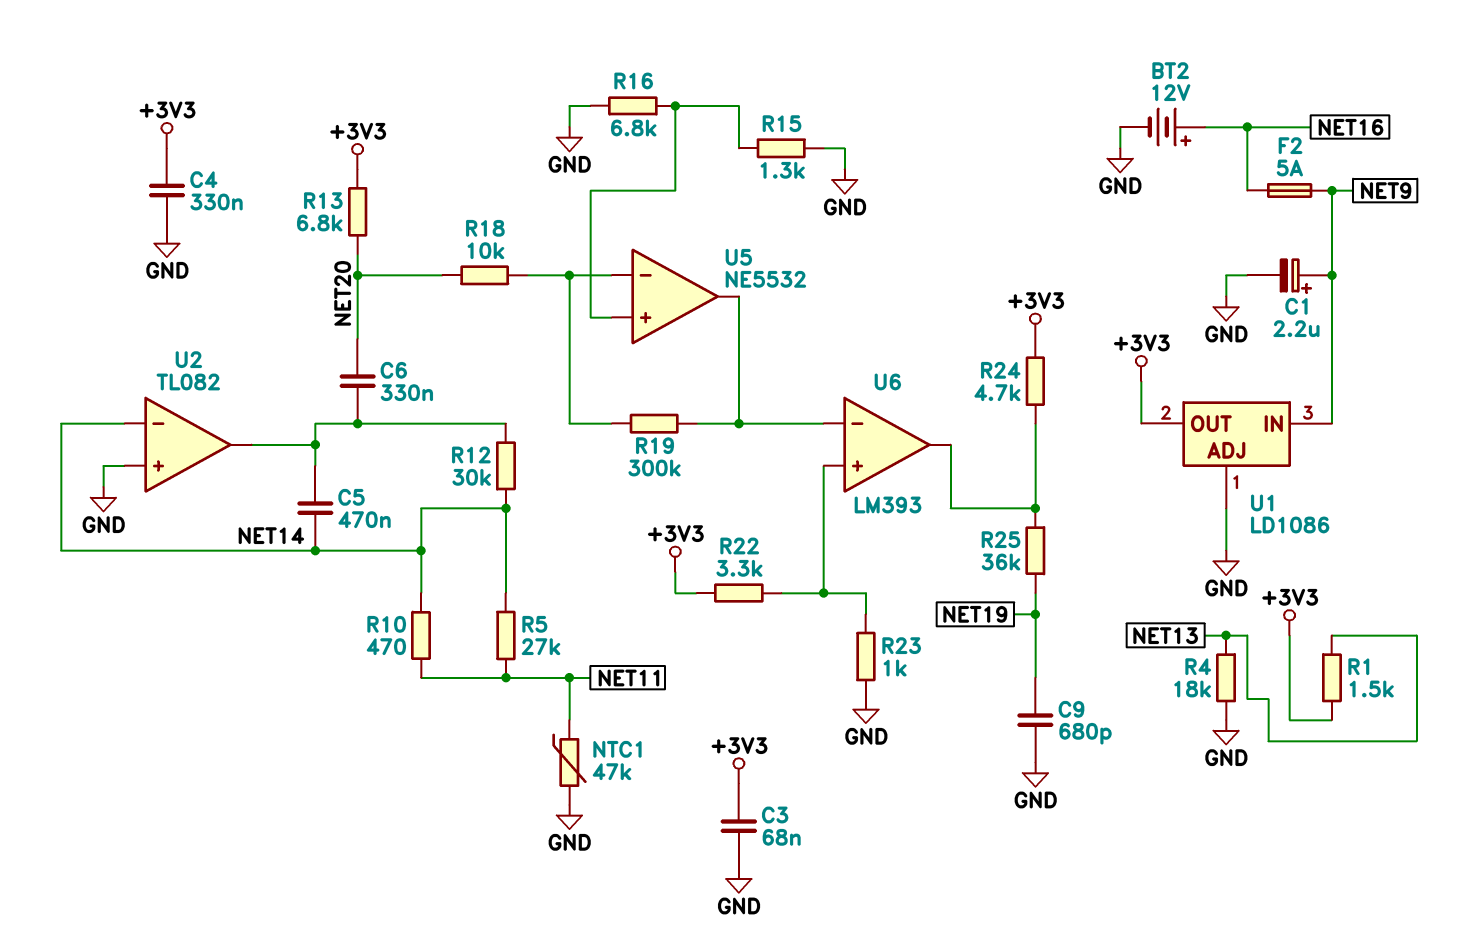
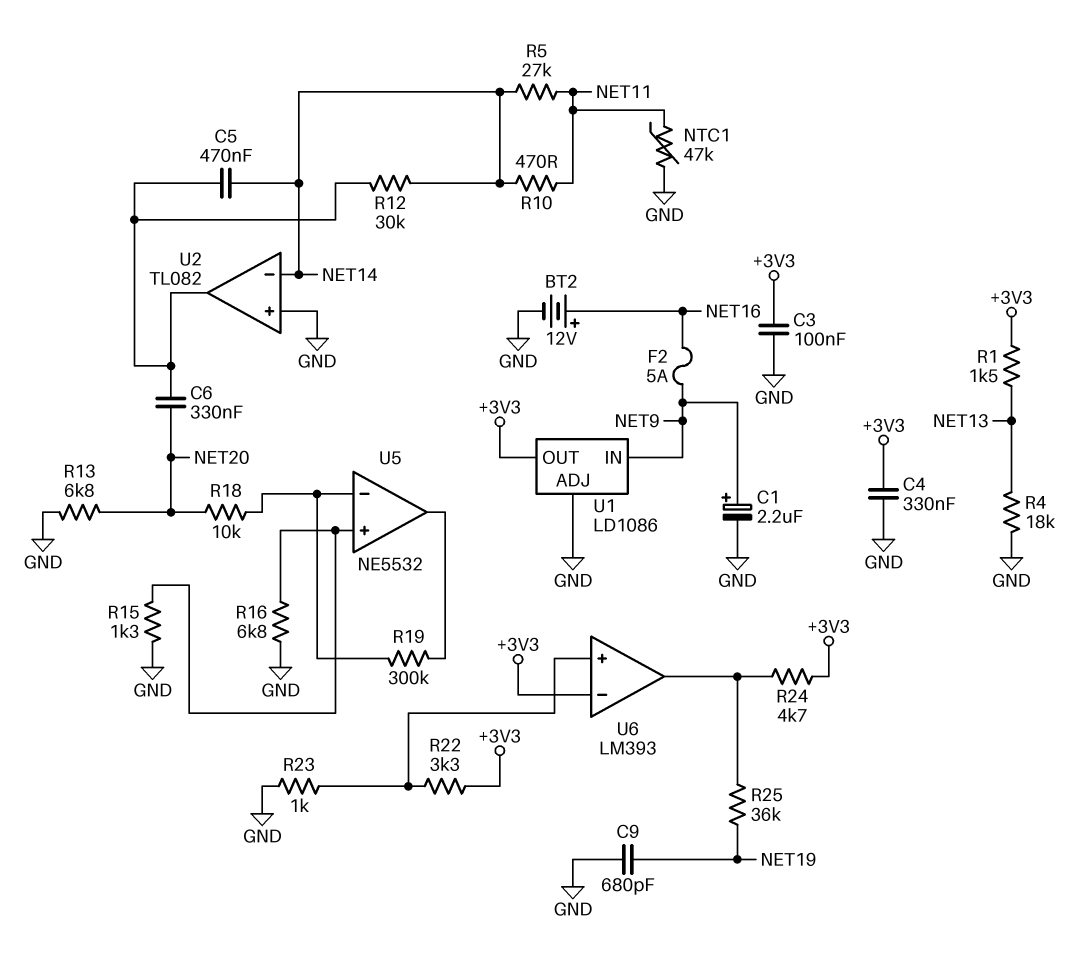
C3: 68nF (+3V3, GND) -> 100nF (+3V3, GND)
R13: 6.8k (+3V3, NET20) -> 6.8k (GND, NET20)
U6 pin in-: U5/out -> +3V3

